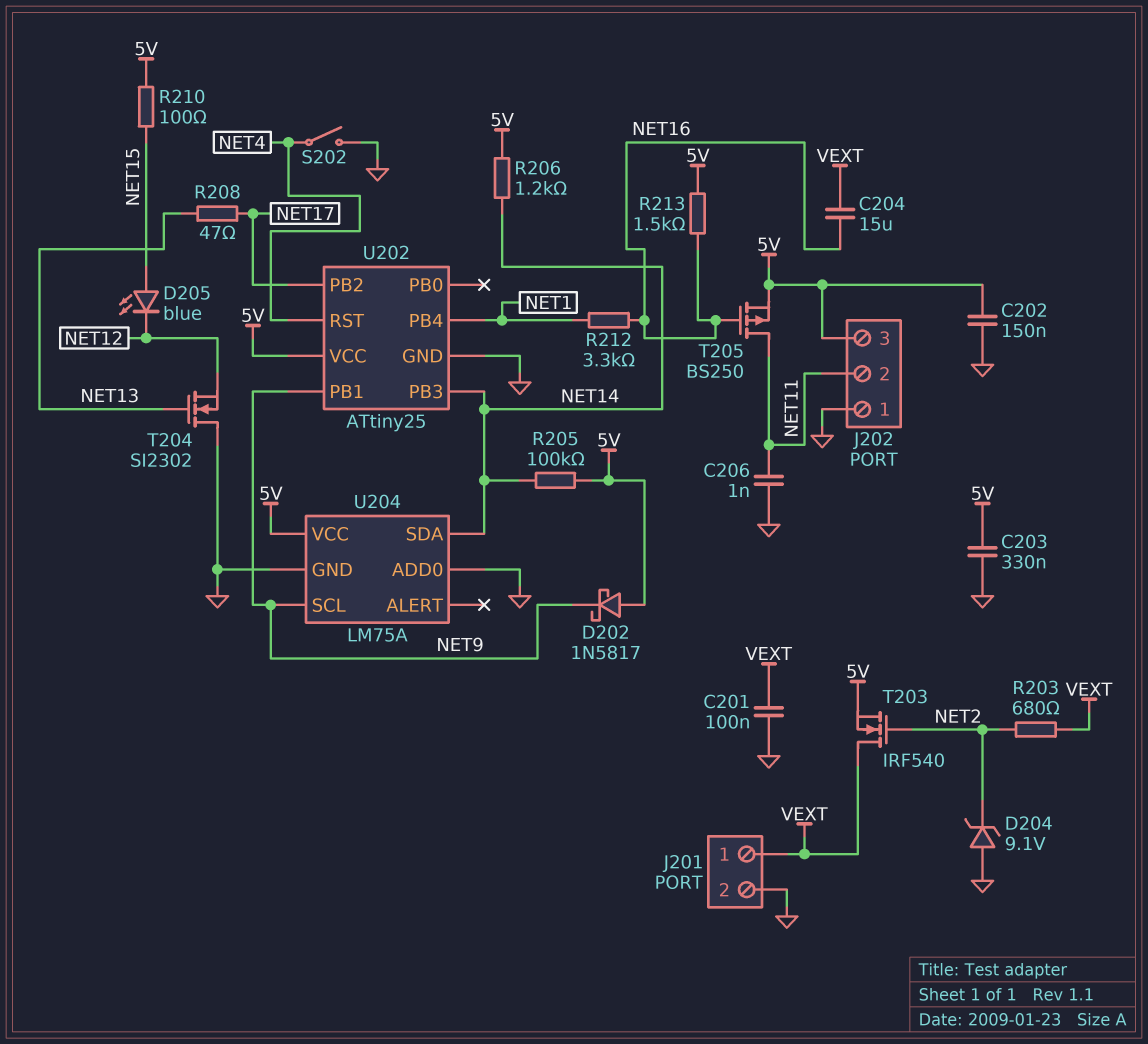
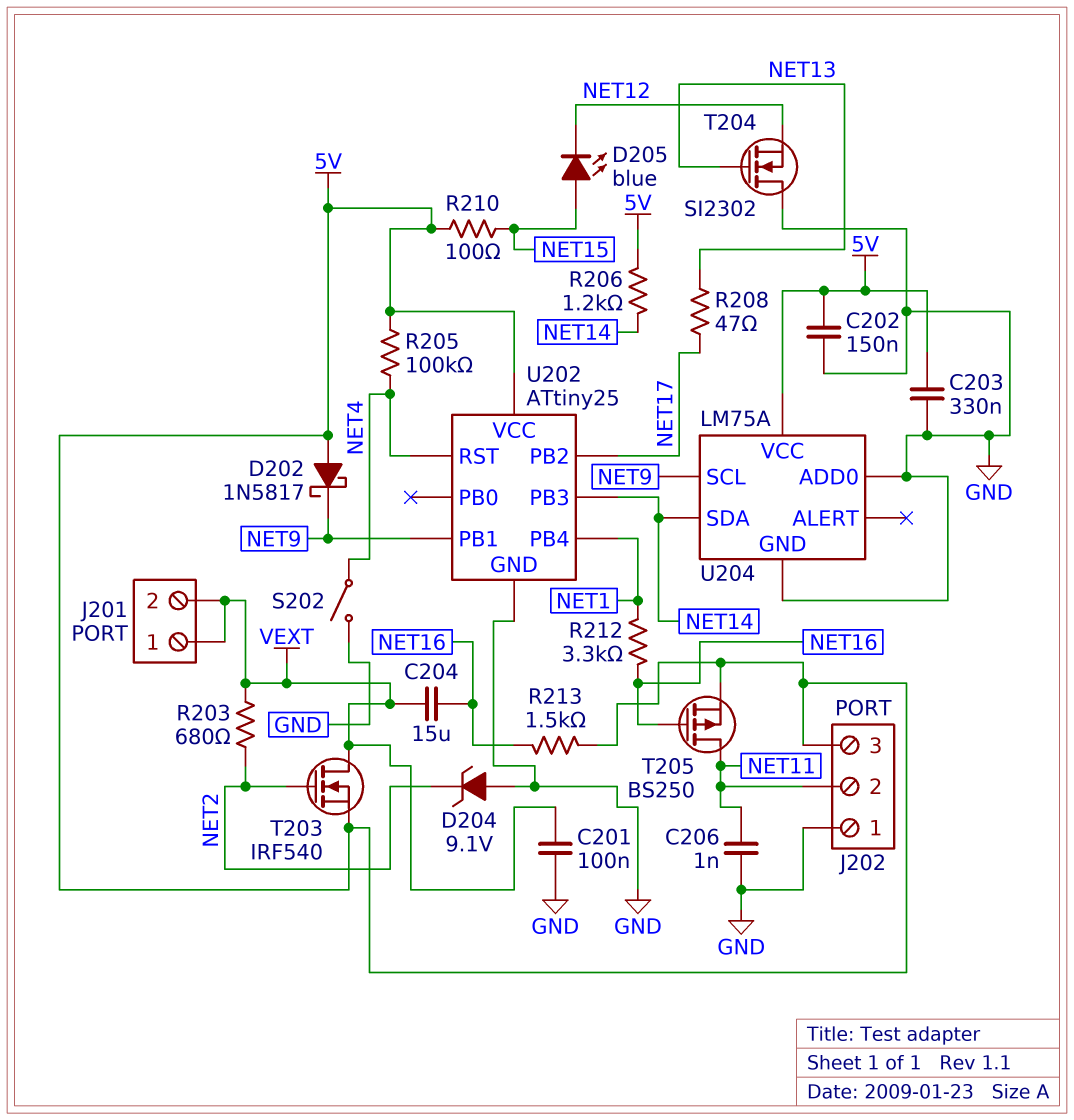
J201 pin 2: GND -> VEXT
R205: 100k (5V, NET14) -> 100k (5V, NET4)

